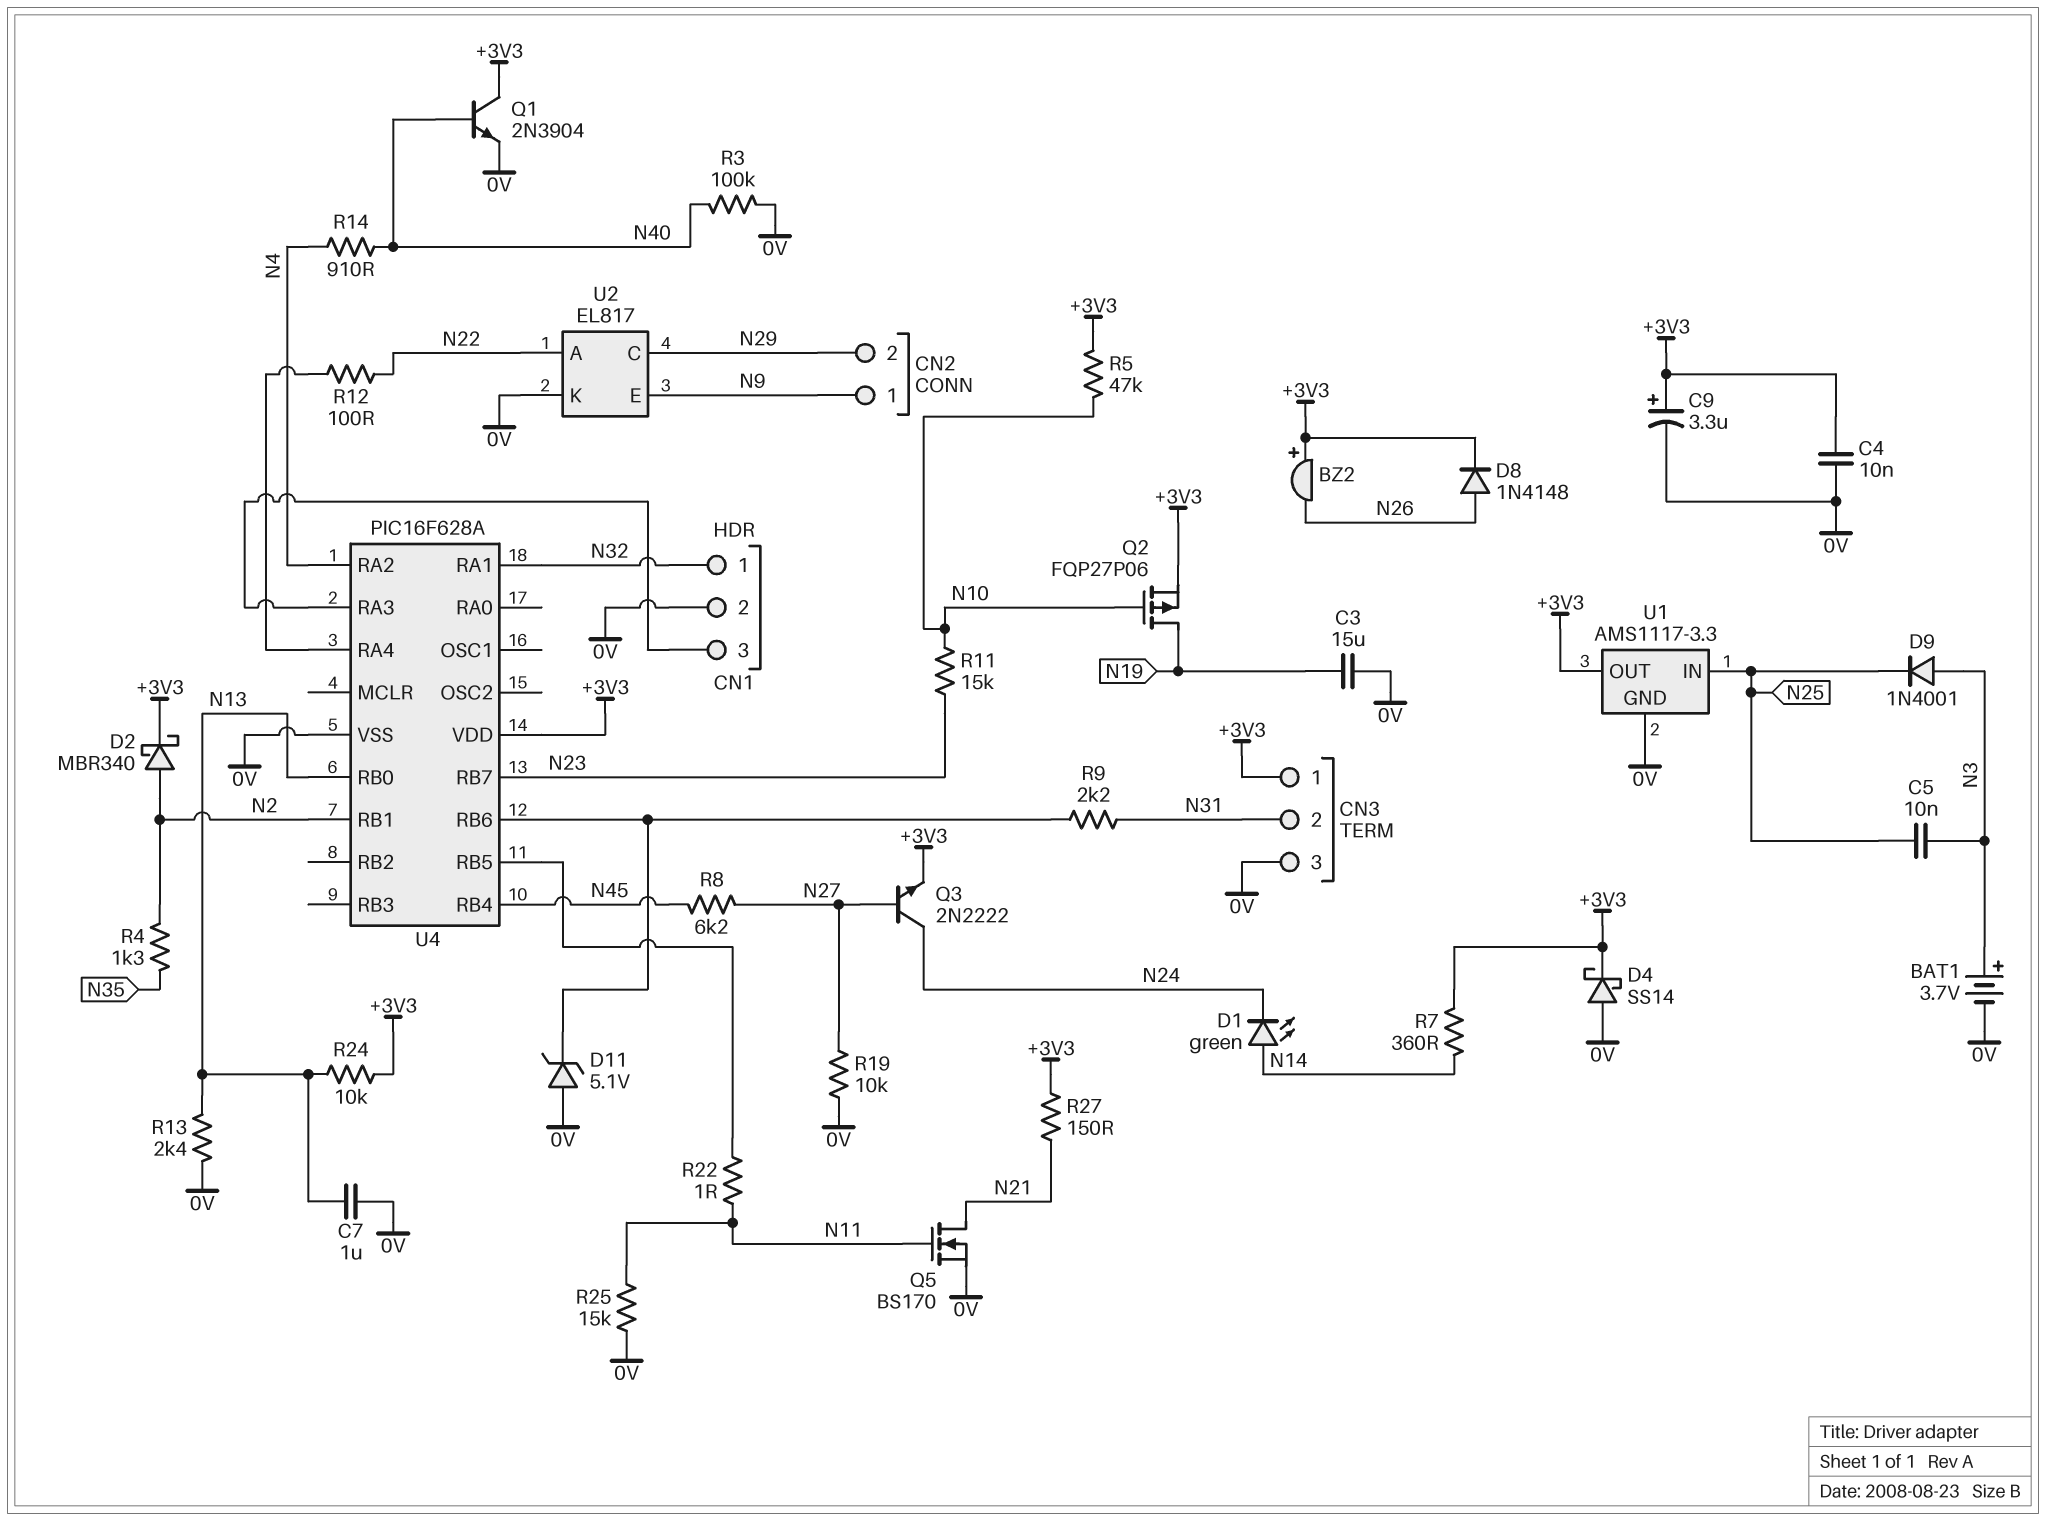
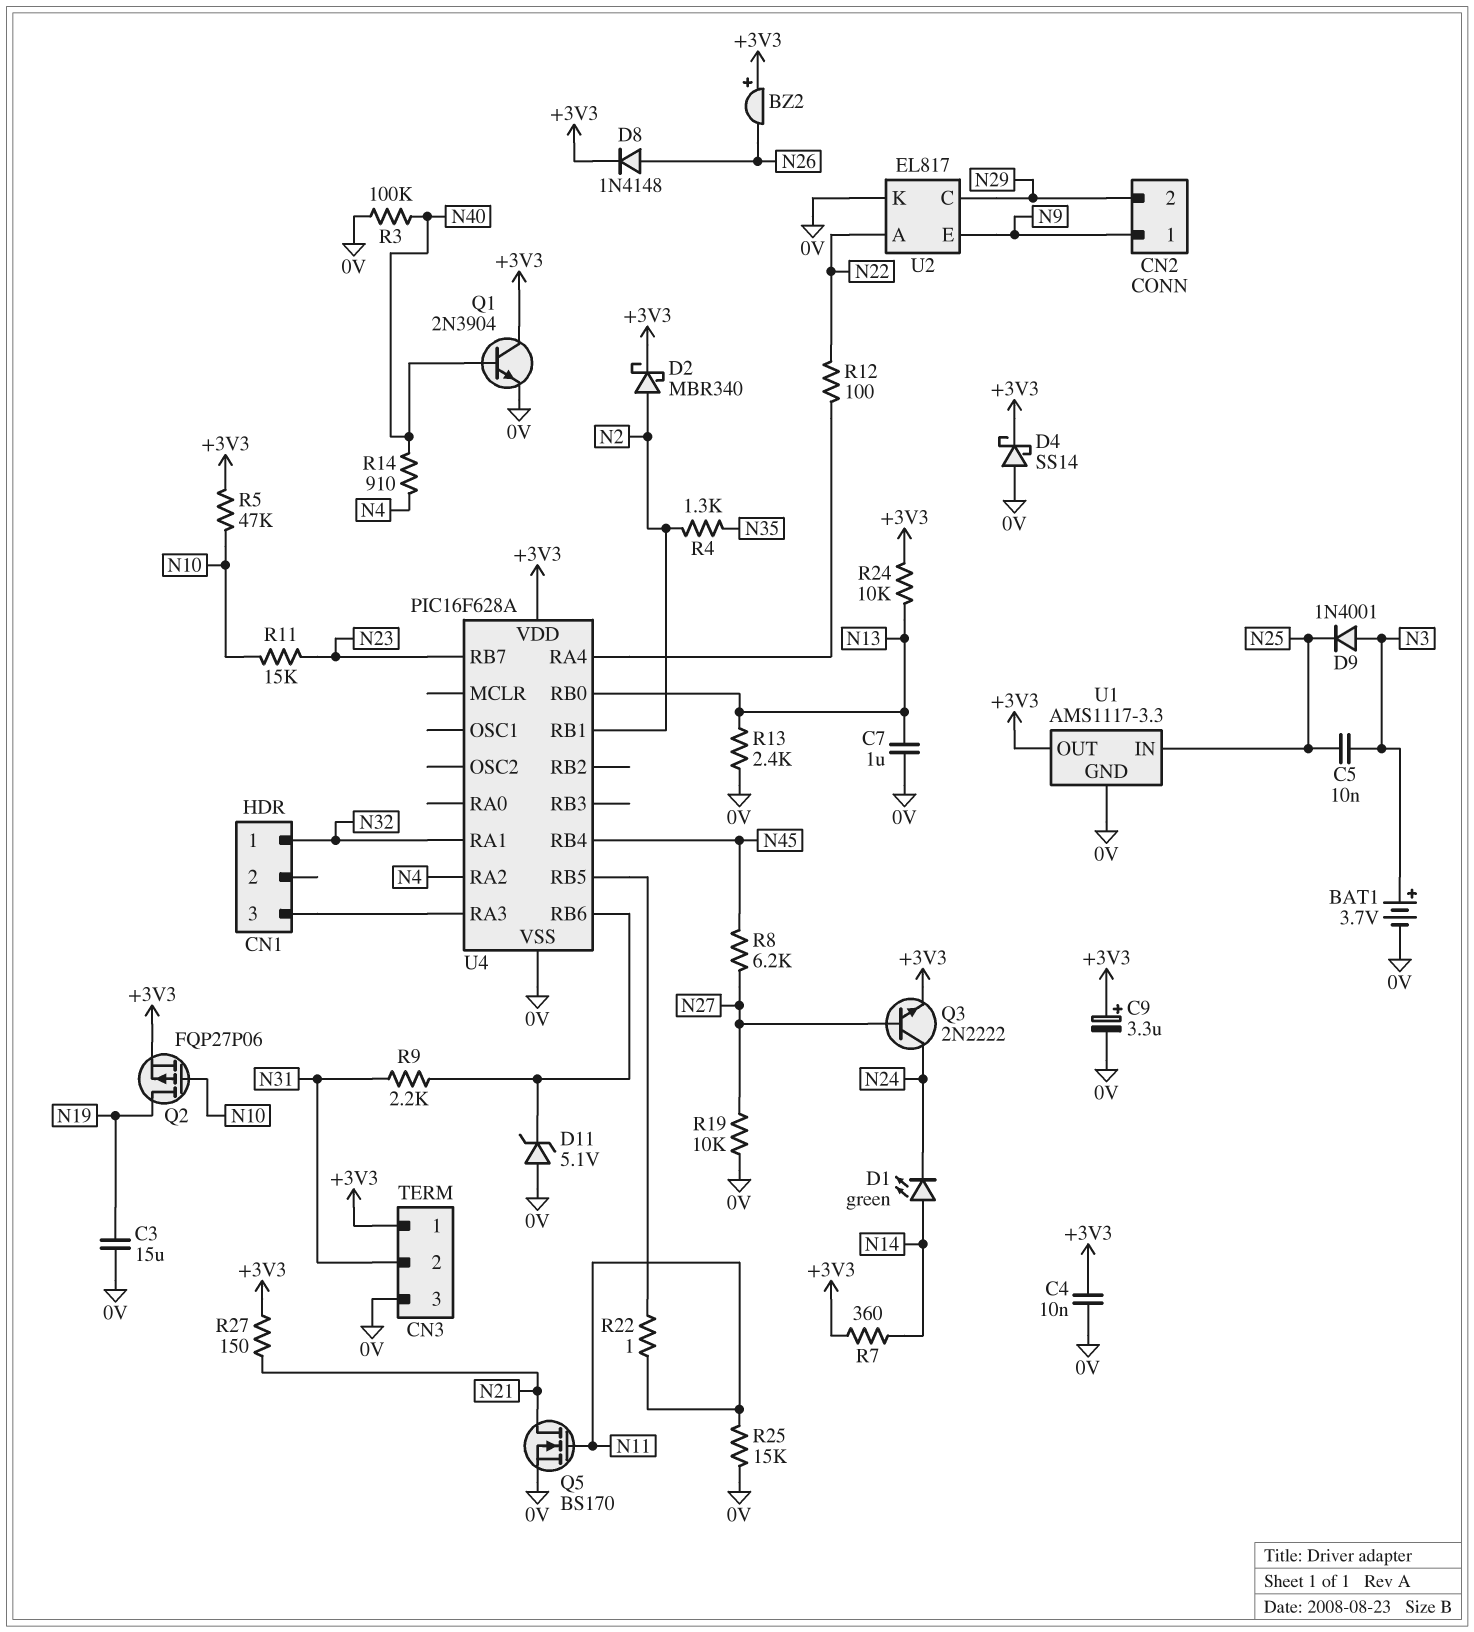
CN1 pin 2: 0V -> none

